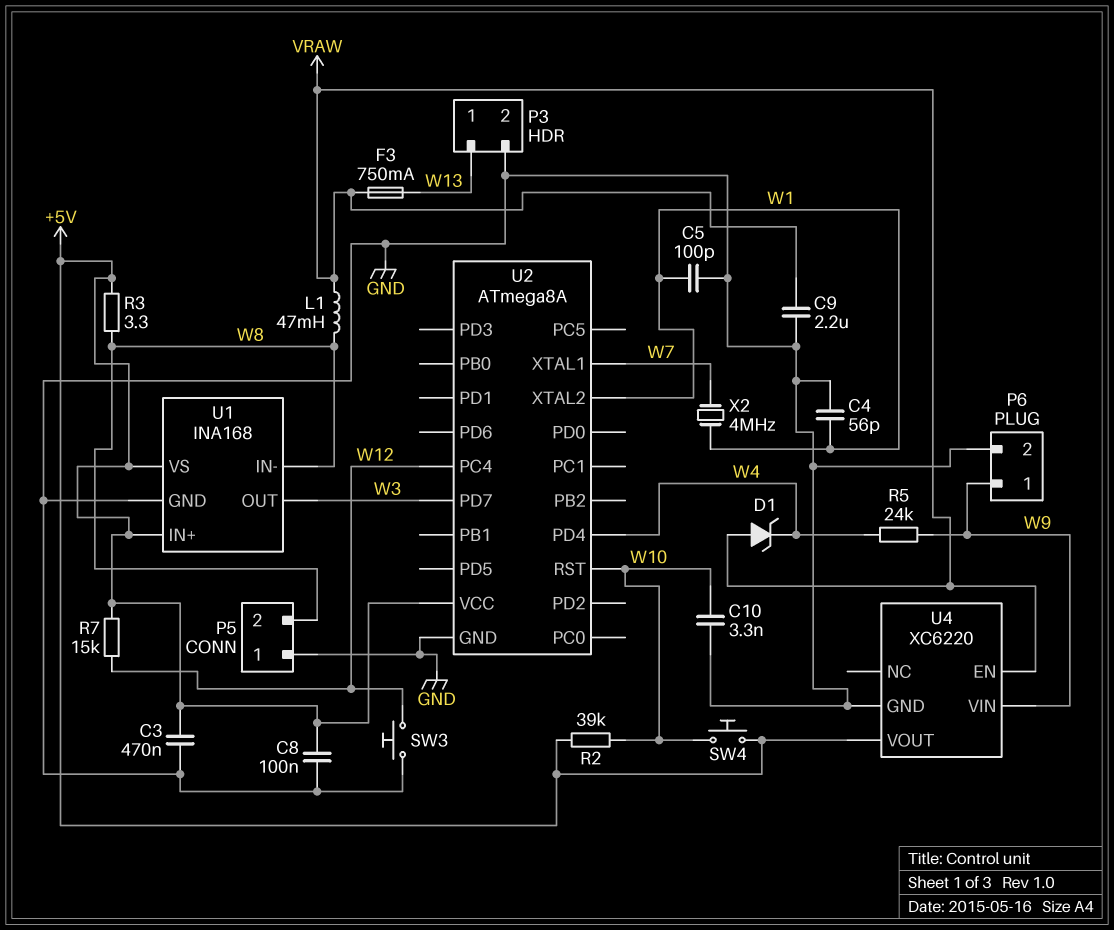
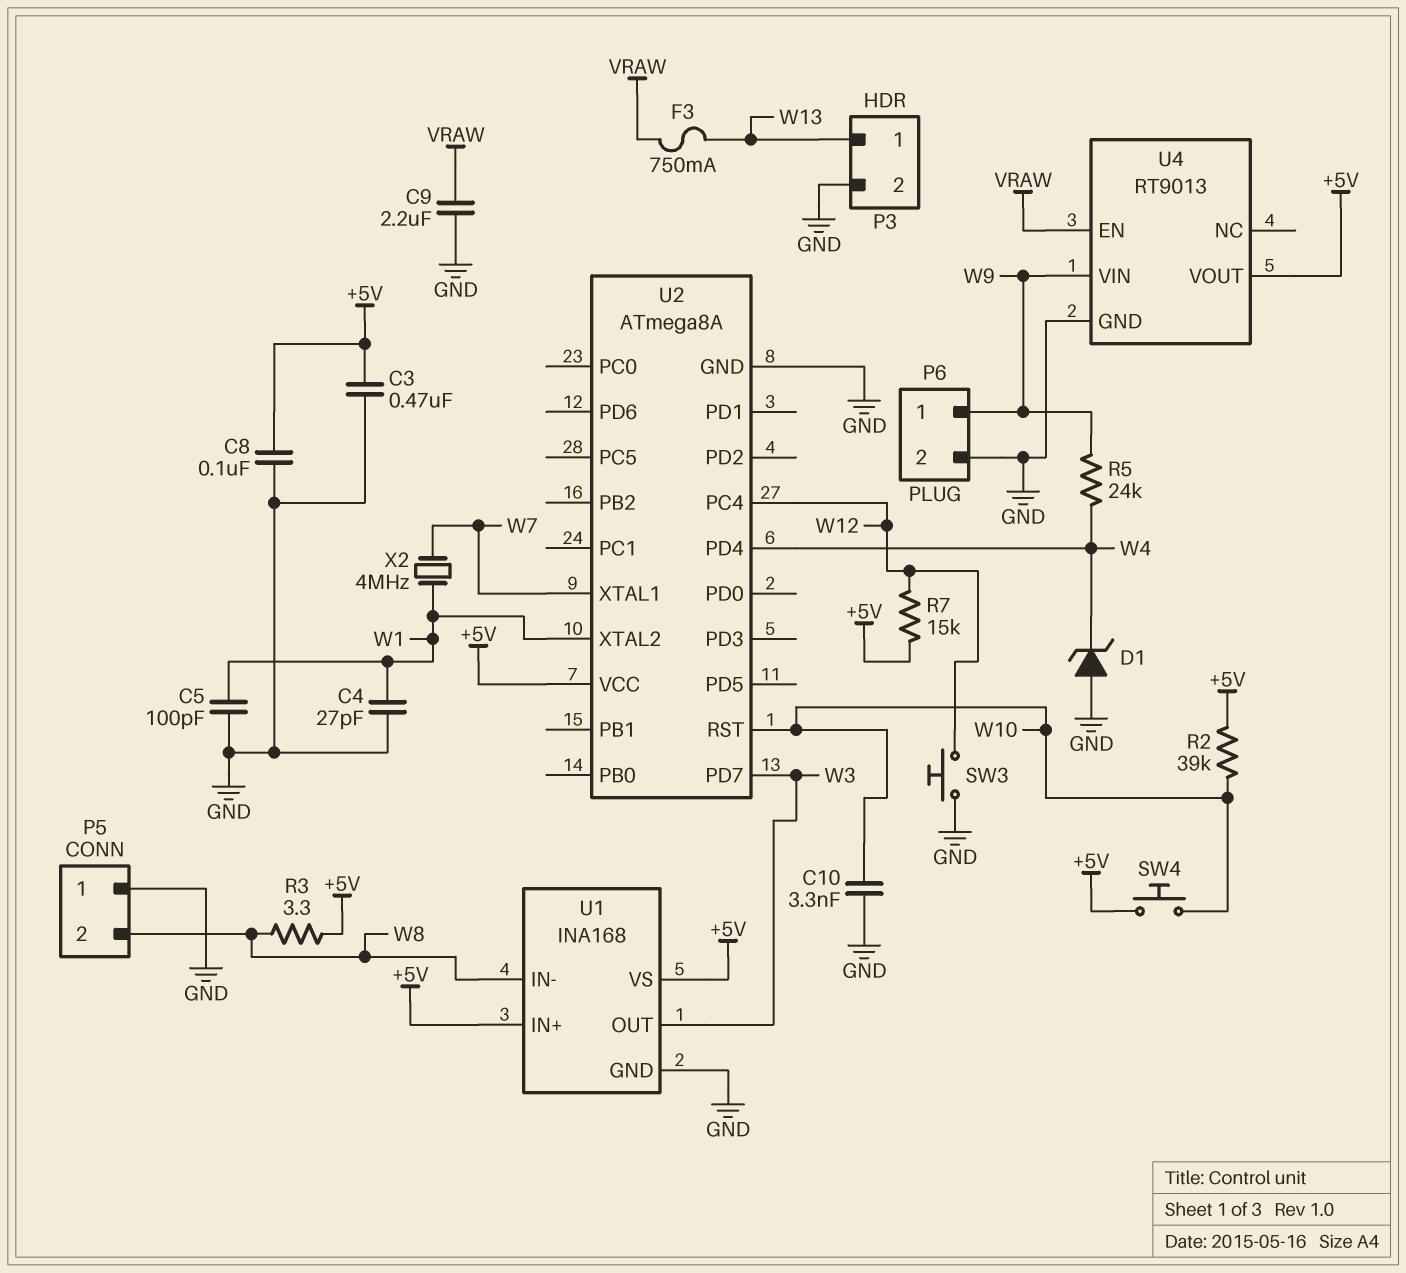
C4: 56pF (GND, W1) -> 27pF (GND, W1)
D1: zener (A VRAW, K W4) -> zener (A GND, K W4)
L1: 47mH (VRAW, W8) -> none
U4: XC6220 -> RT9013

